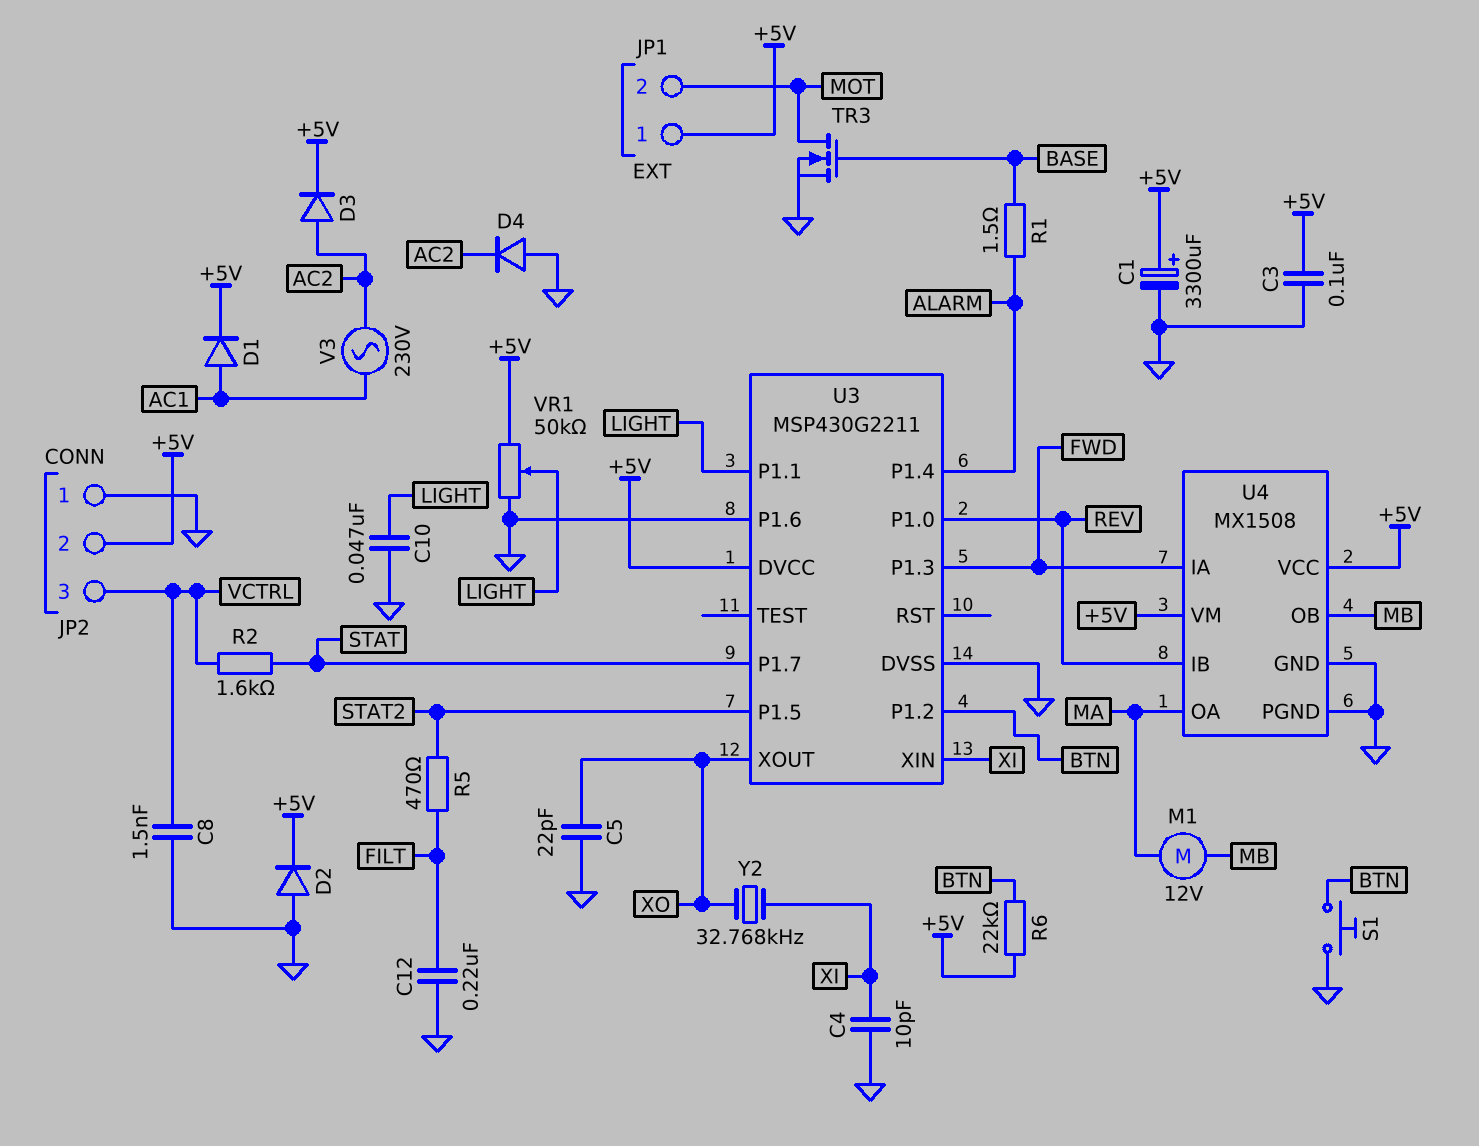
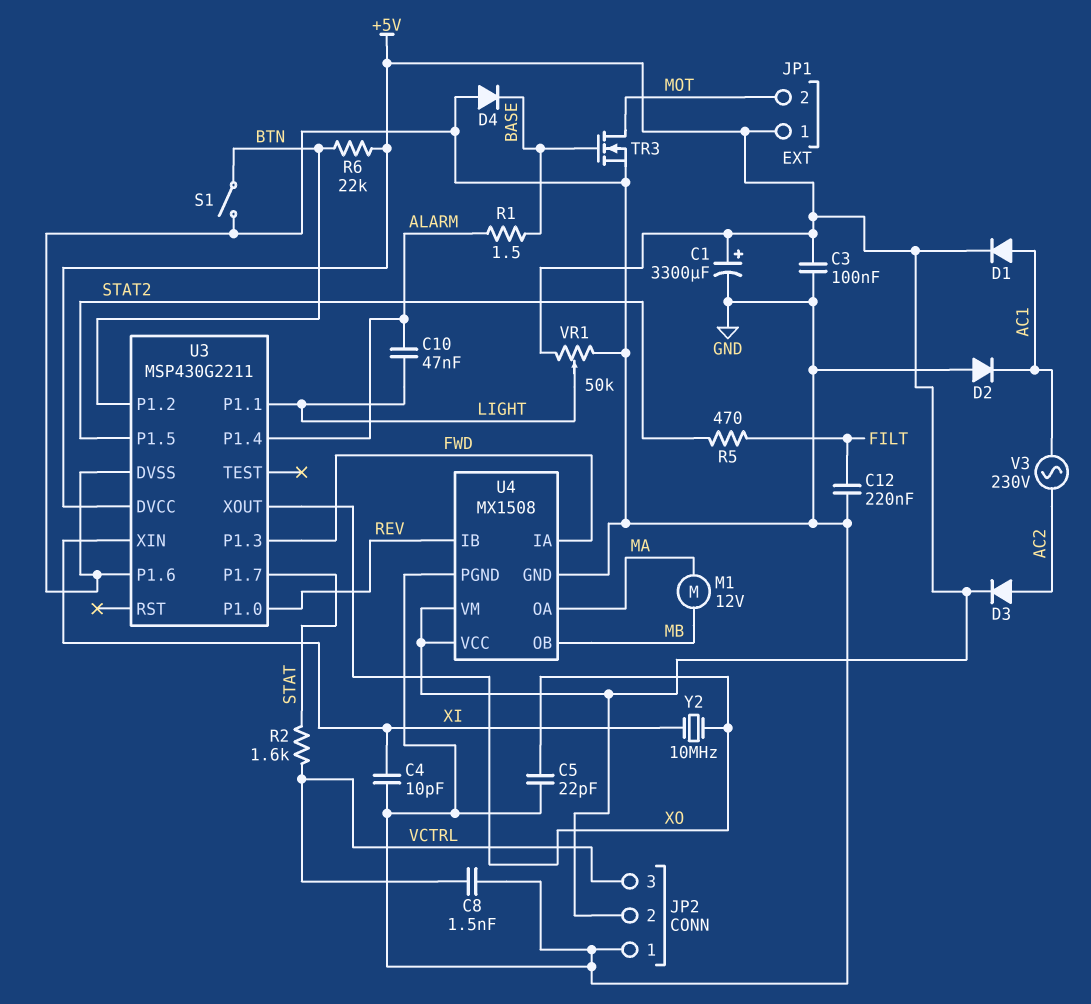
C10: 47nF (GND, LIGHT) -> 47nF (ALARM, LIGHT)
D2: diode (A GND, K +5V) -> diode (A GND, K AC1)
D4: diode (A GND, K AC2) -> diode (A GND, K BASE)
S1: button (BTN, GND) -> switch (BTN, GND)
Y2: 32.768kHz (XI, XO) -> 10MHz (XI, XO)

